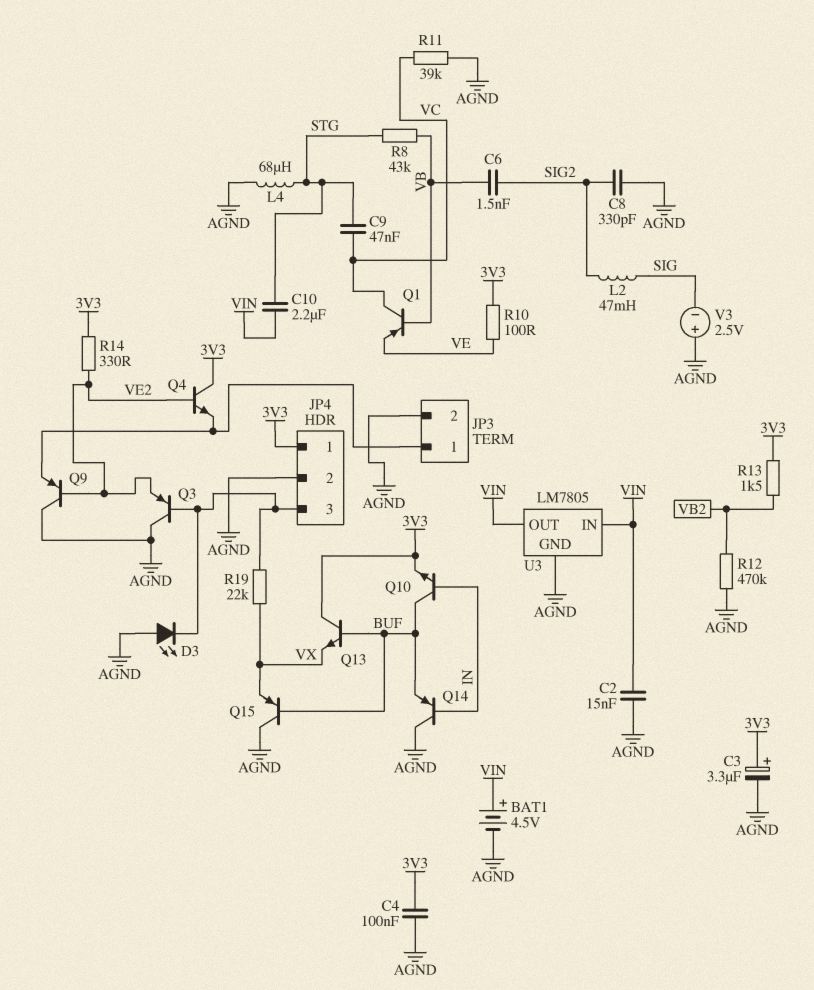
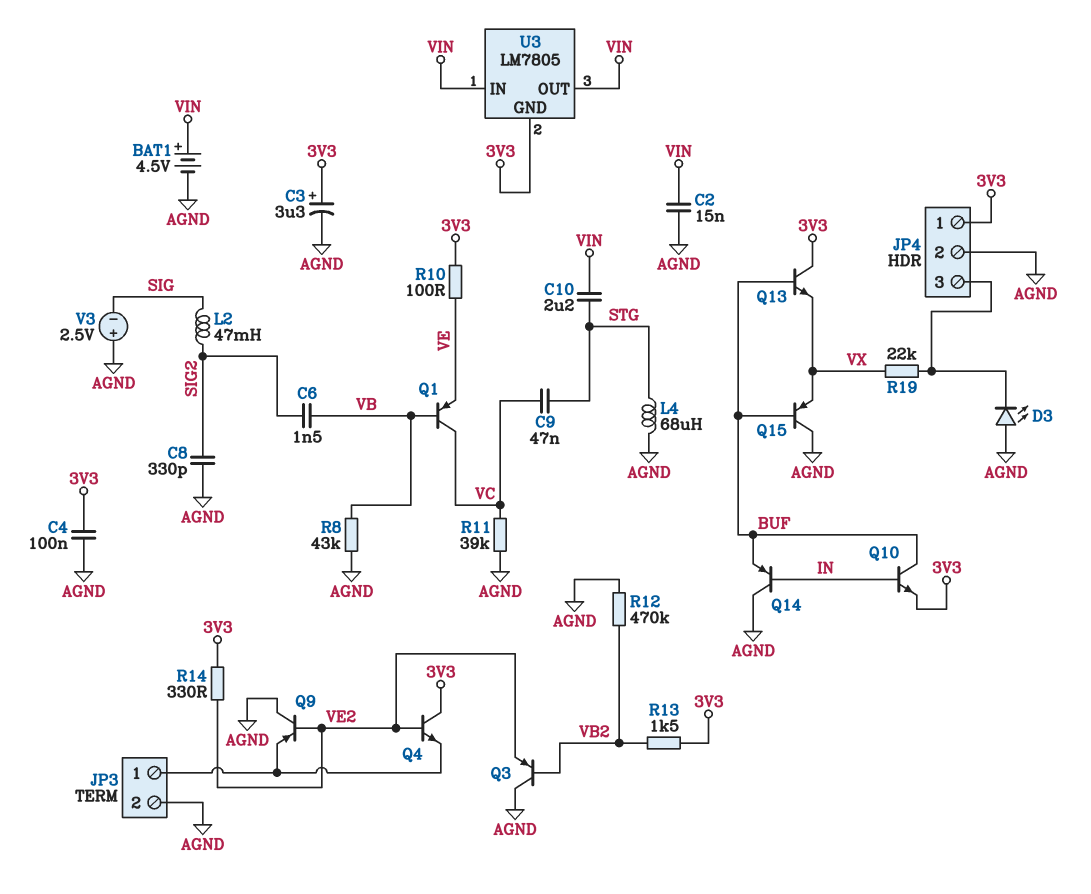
Q3: PNP (B JP4/3, C AGND, E VE2) -> PNP (B VB2, C AGND, E VE2)
R8: 43k (STG, VB) -> 43k (AGND, VB)
U3 pin GND: AGND -> 3V3

